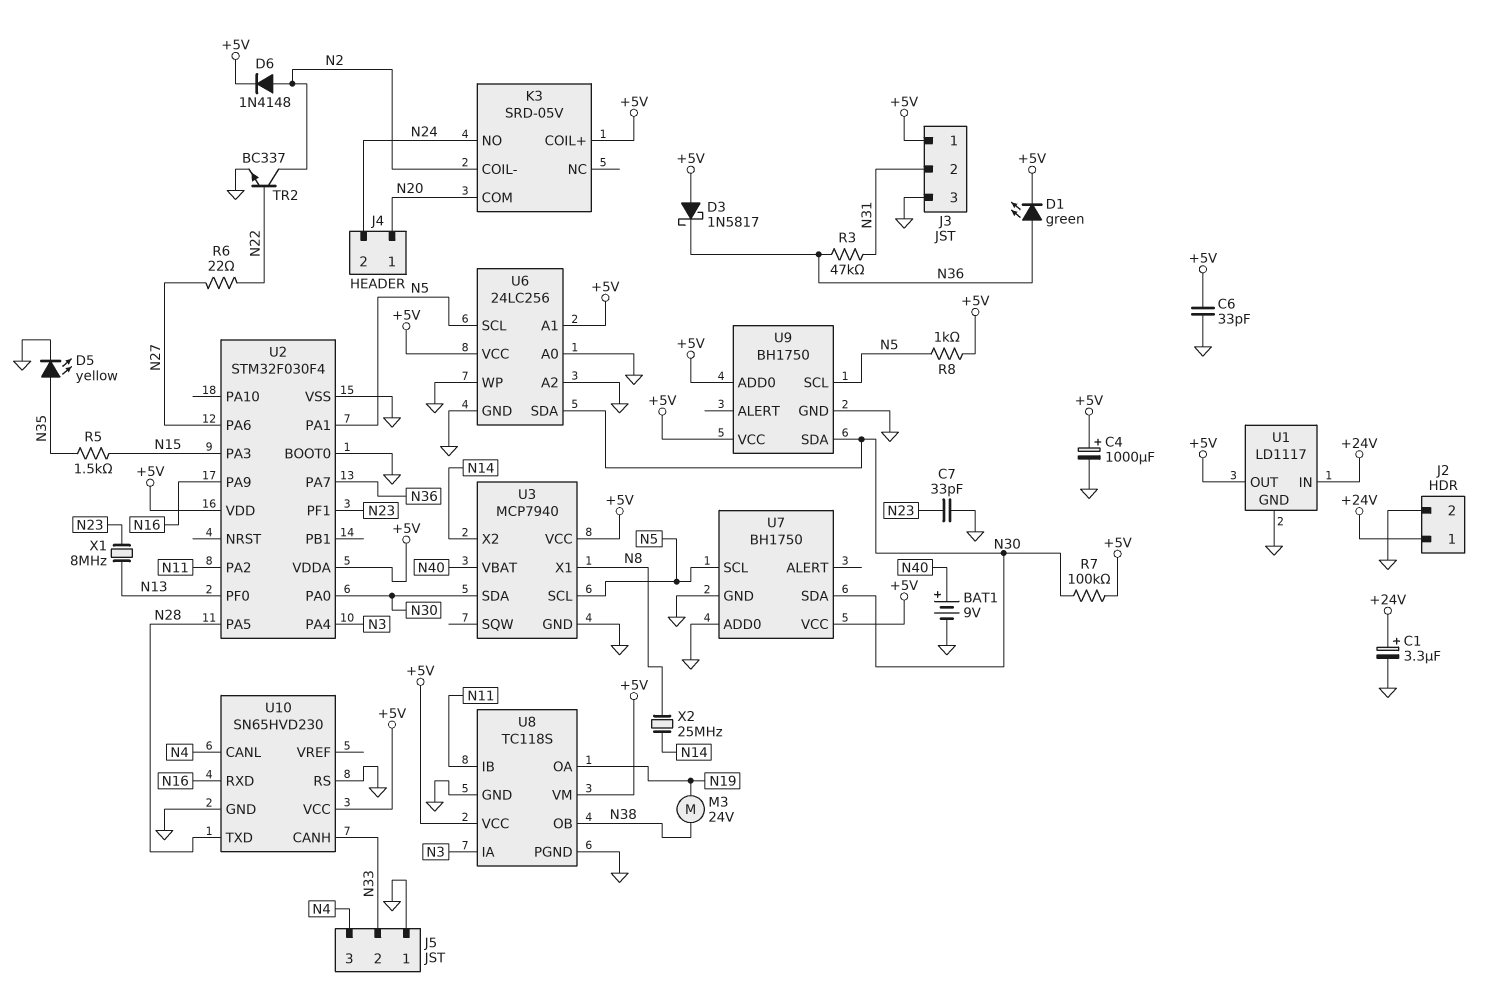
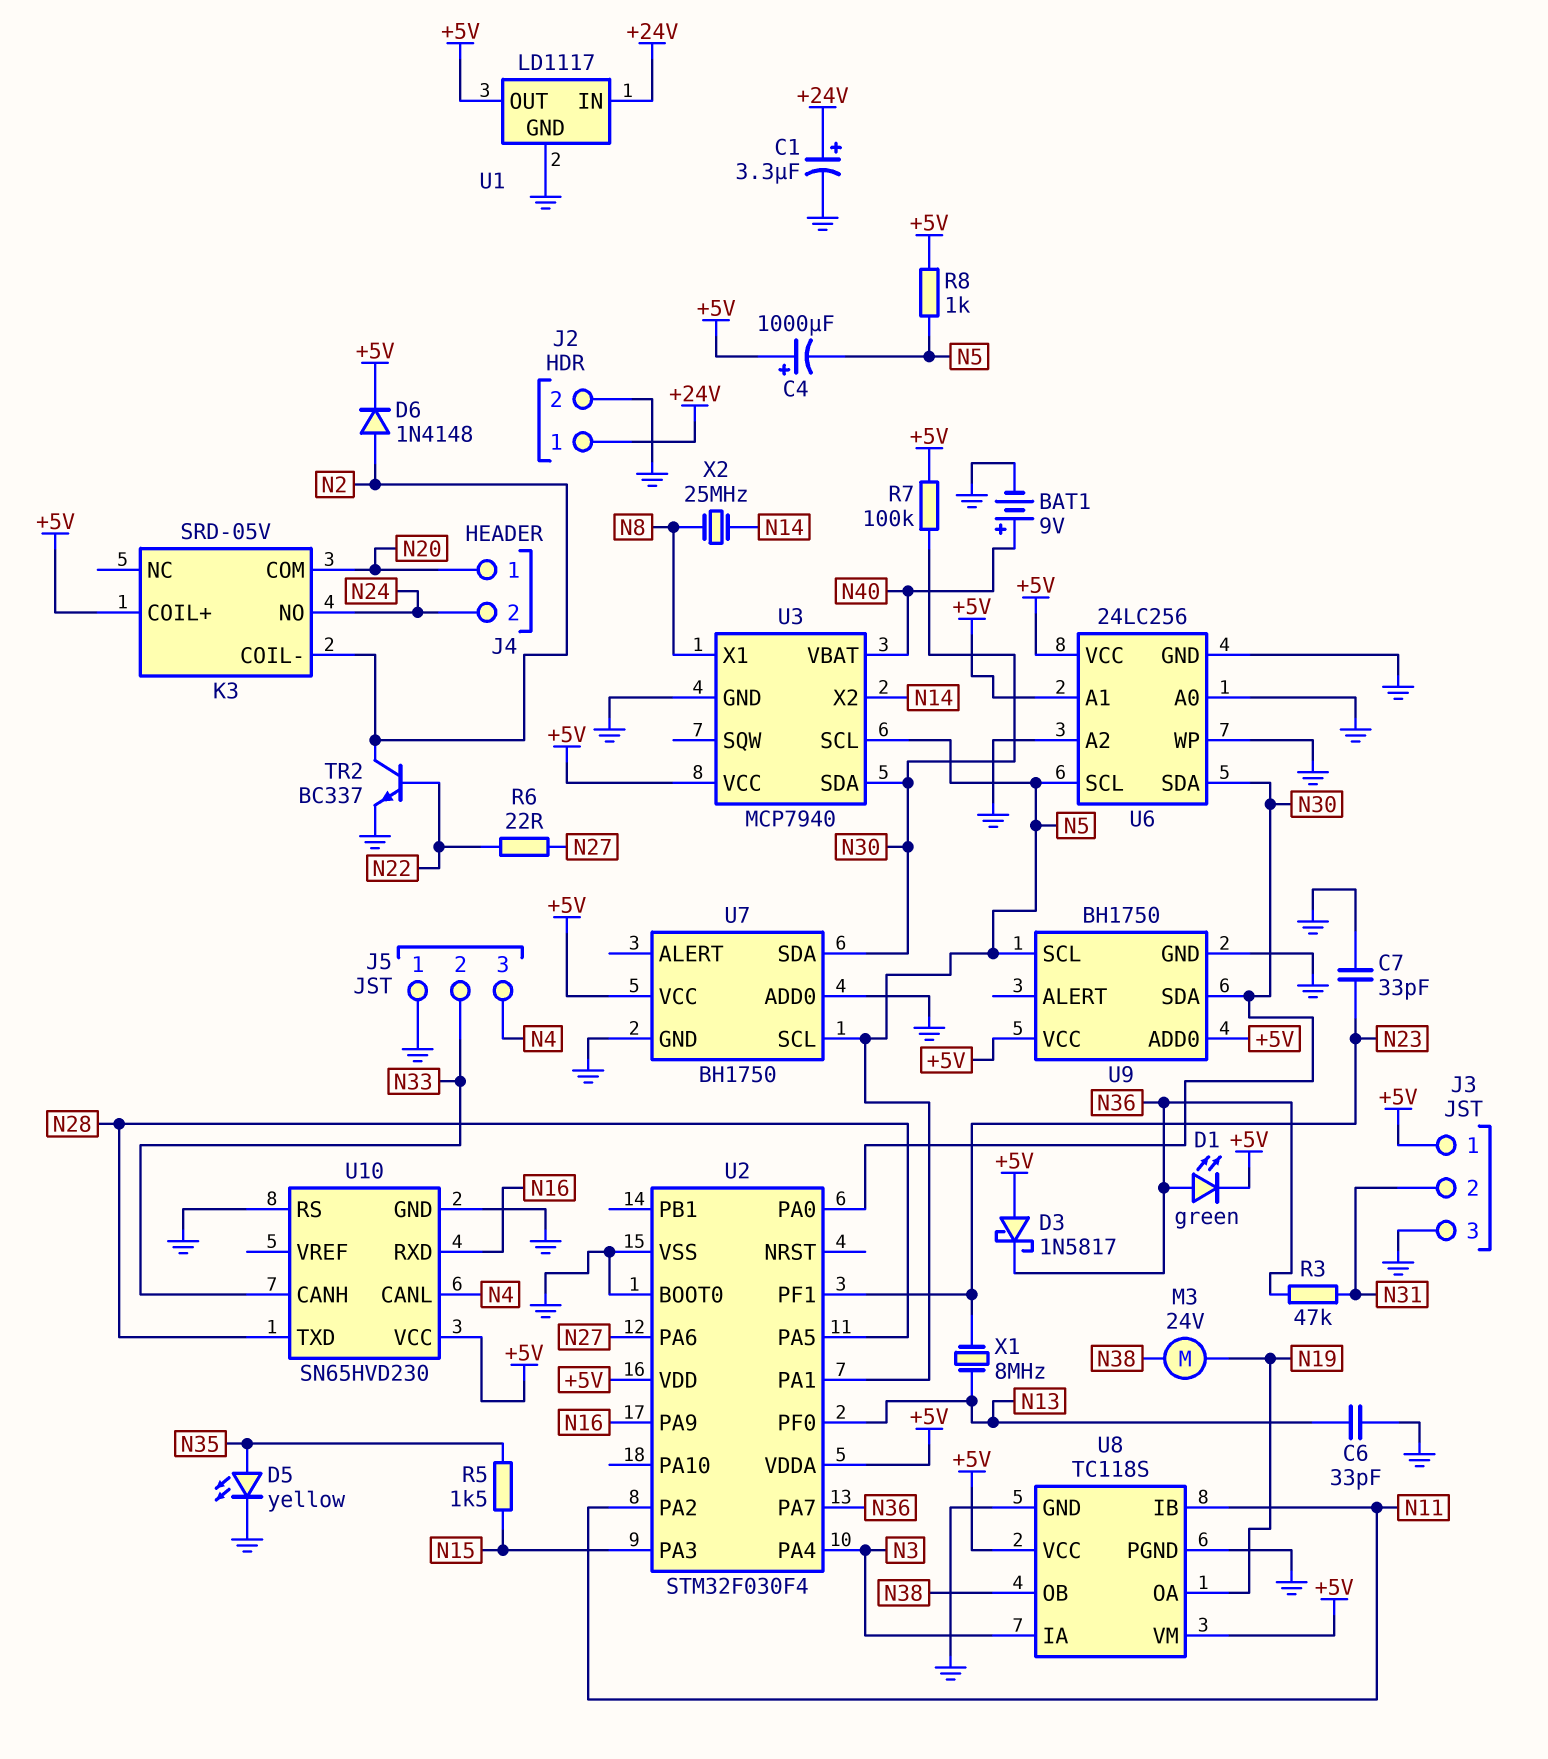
C4: 1000uF (plus +5V, minus GND) -> 1000uF (plus +5V, minus N5)
C6: 33pF (+5V, GND) -> 33pF (GND, N13)

